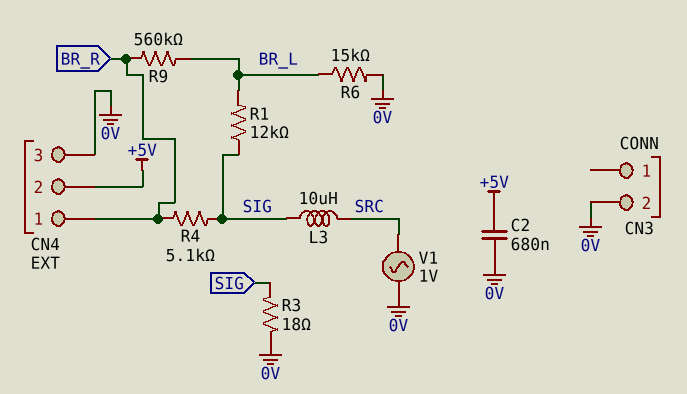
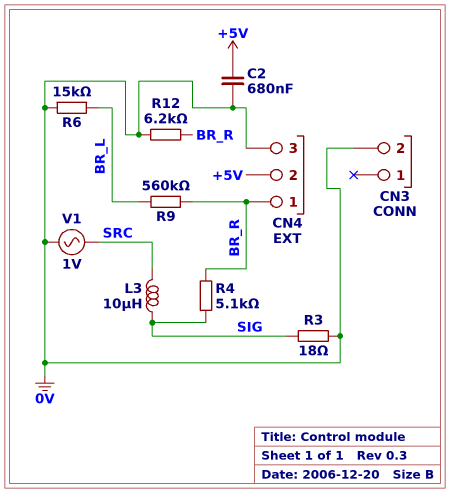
R1: 12k (BR_L, SIG) -> none
R12: none -> 6.2k (0V, BR_R)

